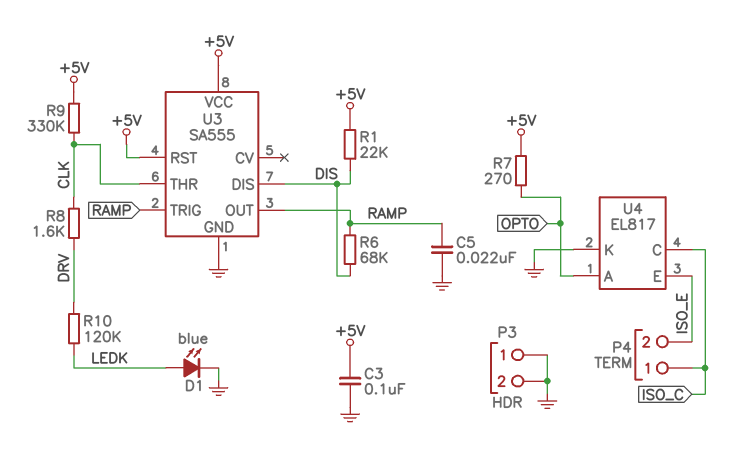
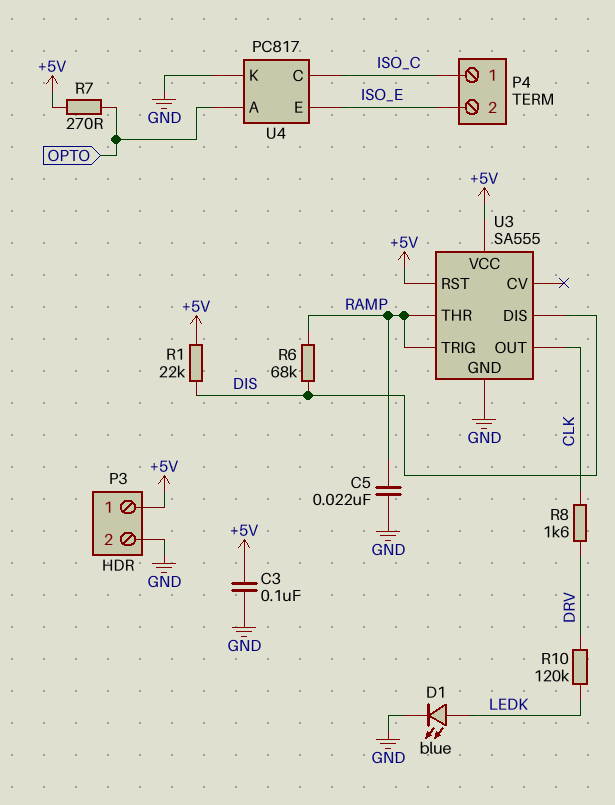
P3 pin 1: GND -> +5V
R9: 330k (+5V, CLK) -> none
U3 pin OUT: RAMP -> CLK
U3 pin THR: CLK -> RAMP
U4: EL817 -> PC817

